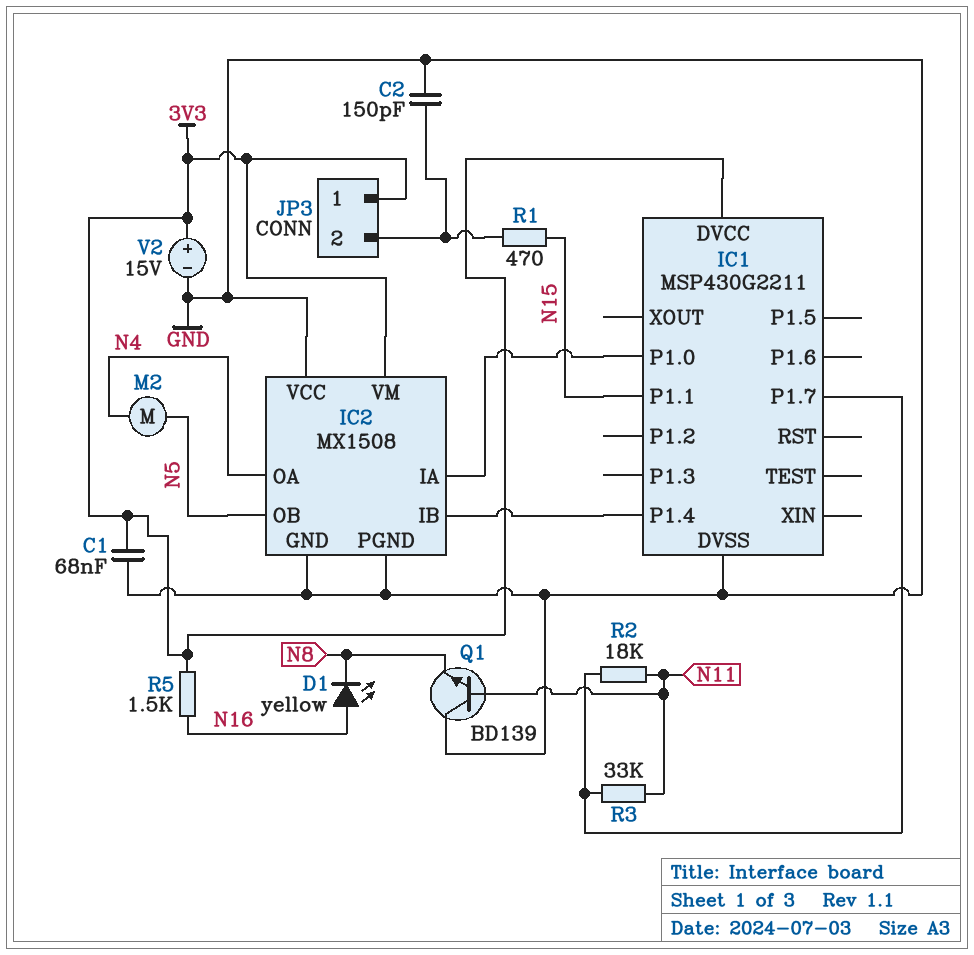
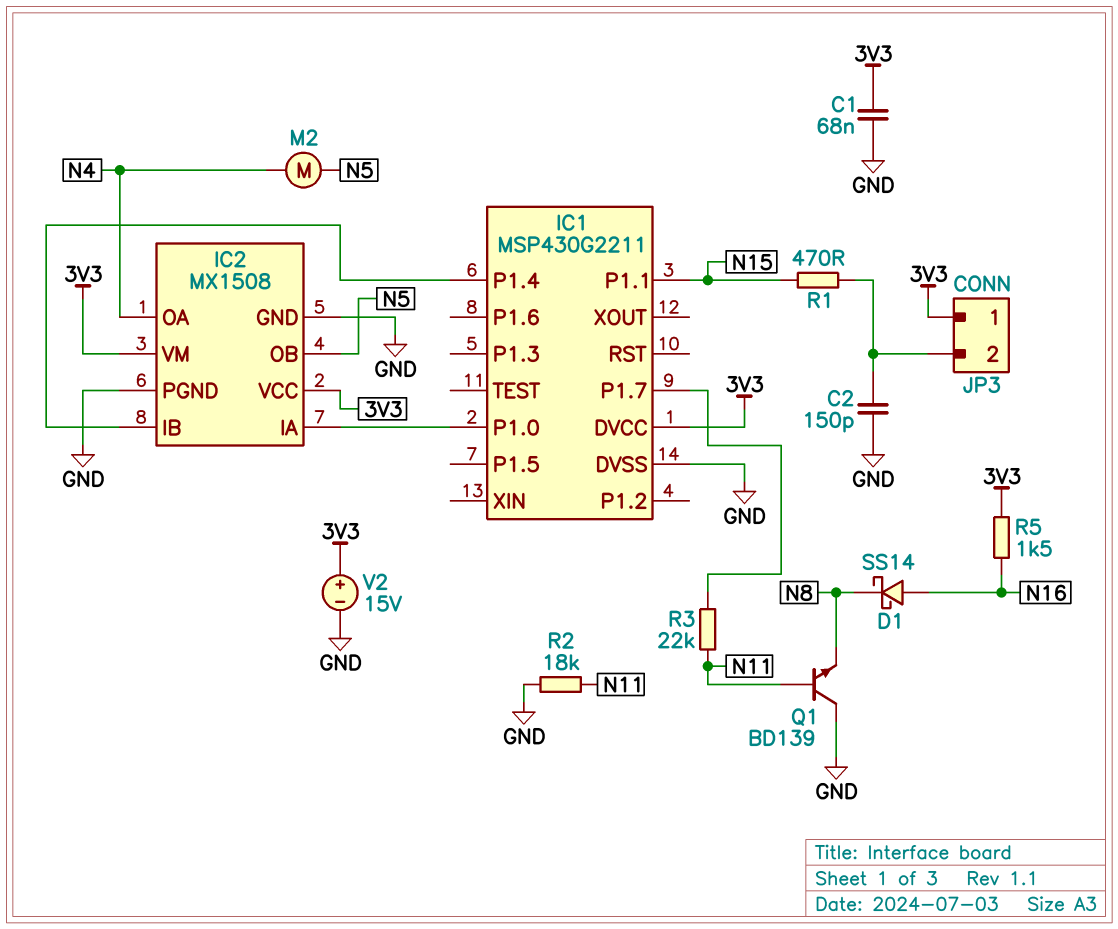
D1: LED yellow (A N16, K N8) -> schottky SS14 (A N16, K N8)
IC2 pin VCC: GND -> 3V3
R2: 18k (IC1/P1.7, N11) -> 18k (GND, N11)
R3: 33k (IC1/P1.7, N11) -> 22k (IC1/P1.7, N11)

